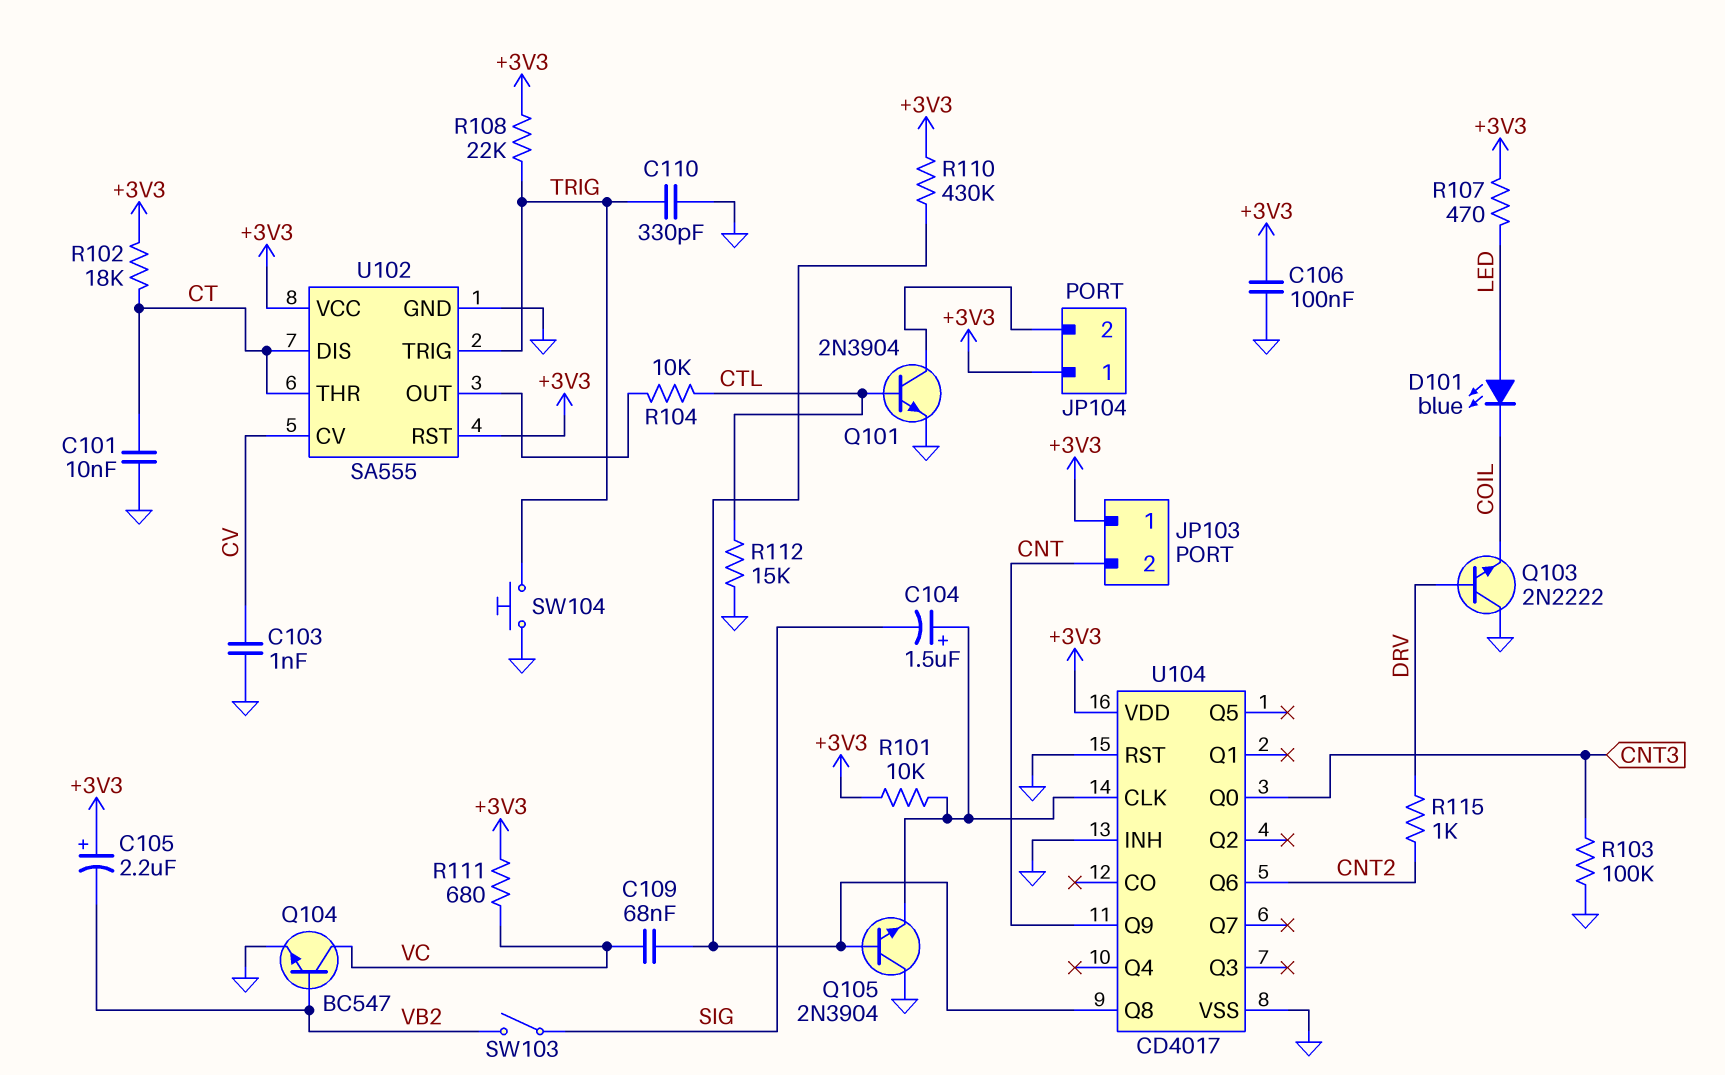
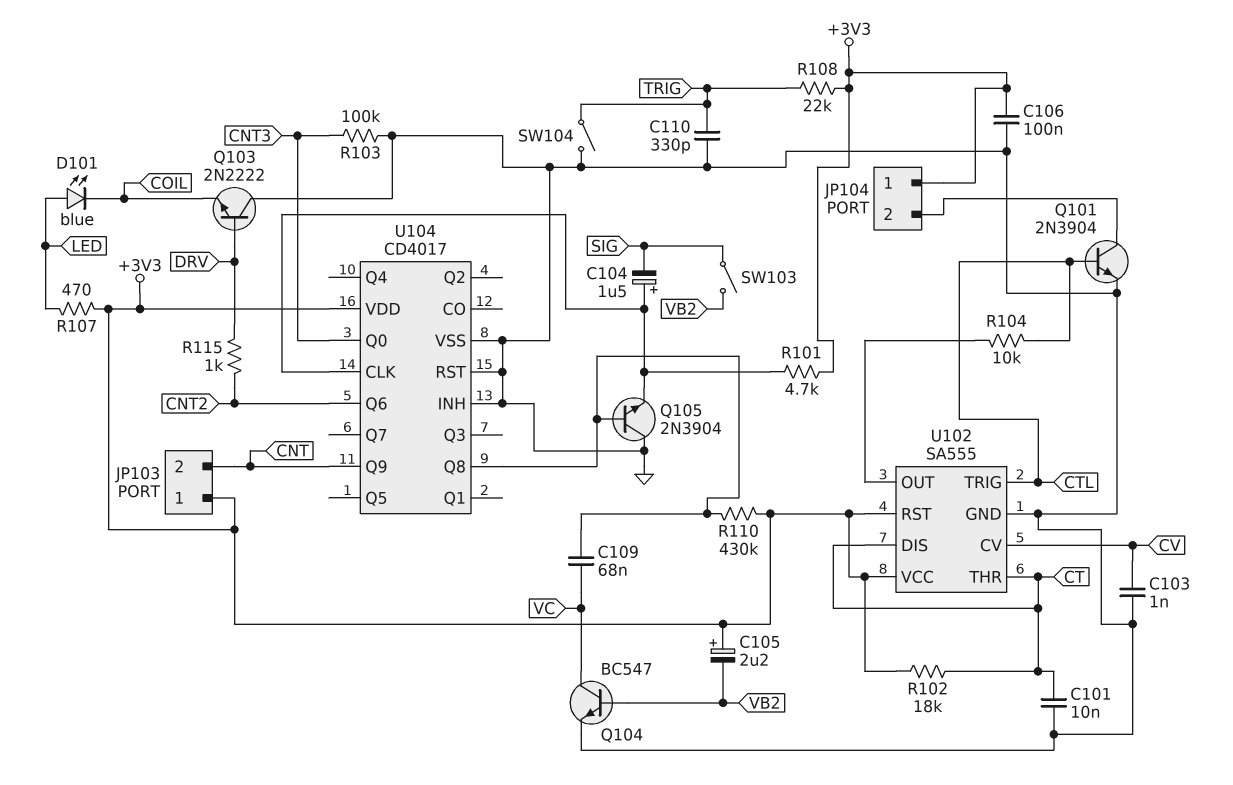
R101: 10k (+3V3, U104/CLK) -> 4.7k (+3V3, U104/CLK)
R111: 680 (+3V3, VC) -> none
R112: 15k (CTL, GND) -> none
SW104: button (GND, TRIG) -> switch (GND, TRIG)
U102 pin TRIG: TRIG -> CTL

